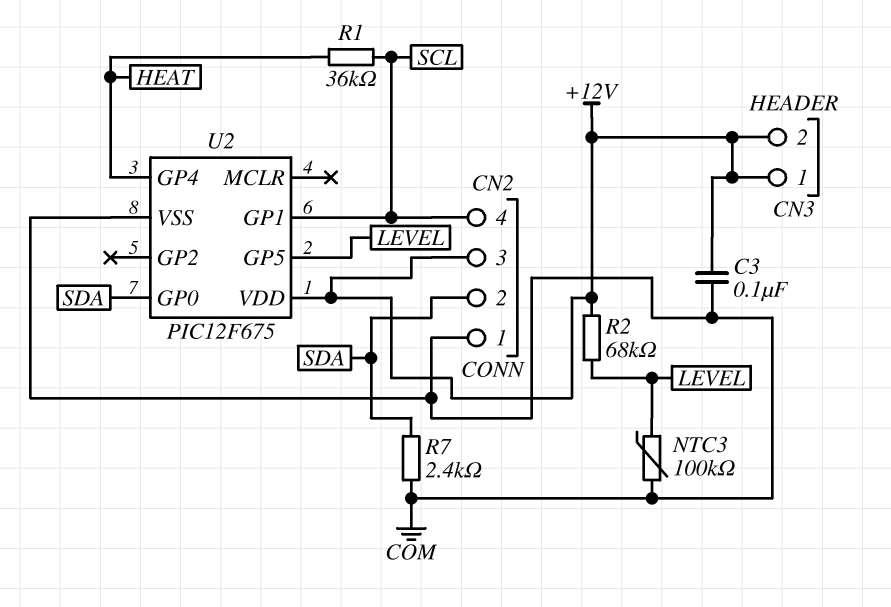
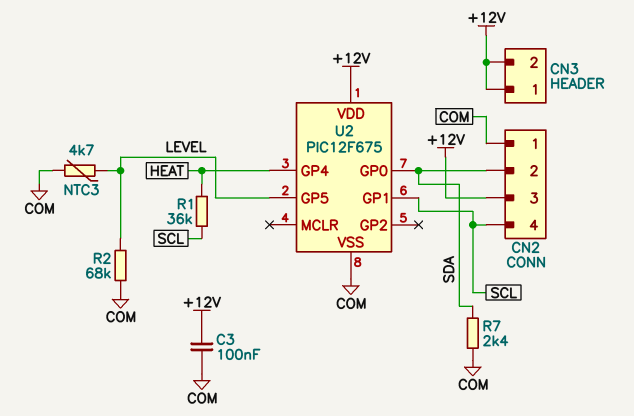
NTC3: 100k (COM, LEVEL) -> 4.7k (COM, LEVEL)
R2: 68k (+12V, LEVEL) -> 68k (COM, LEVEL)

